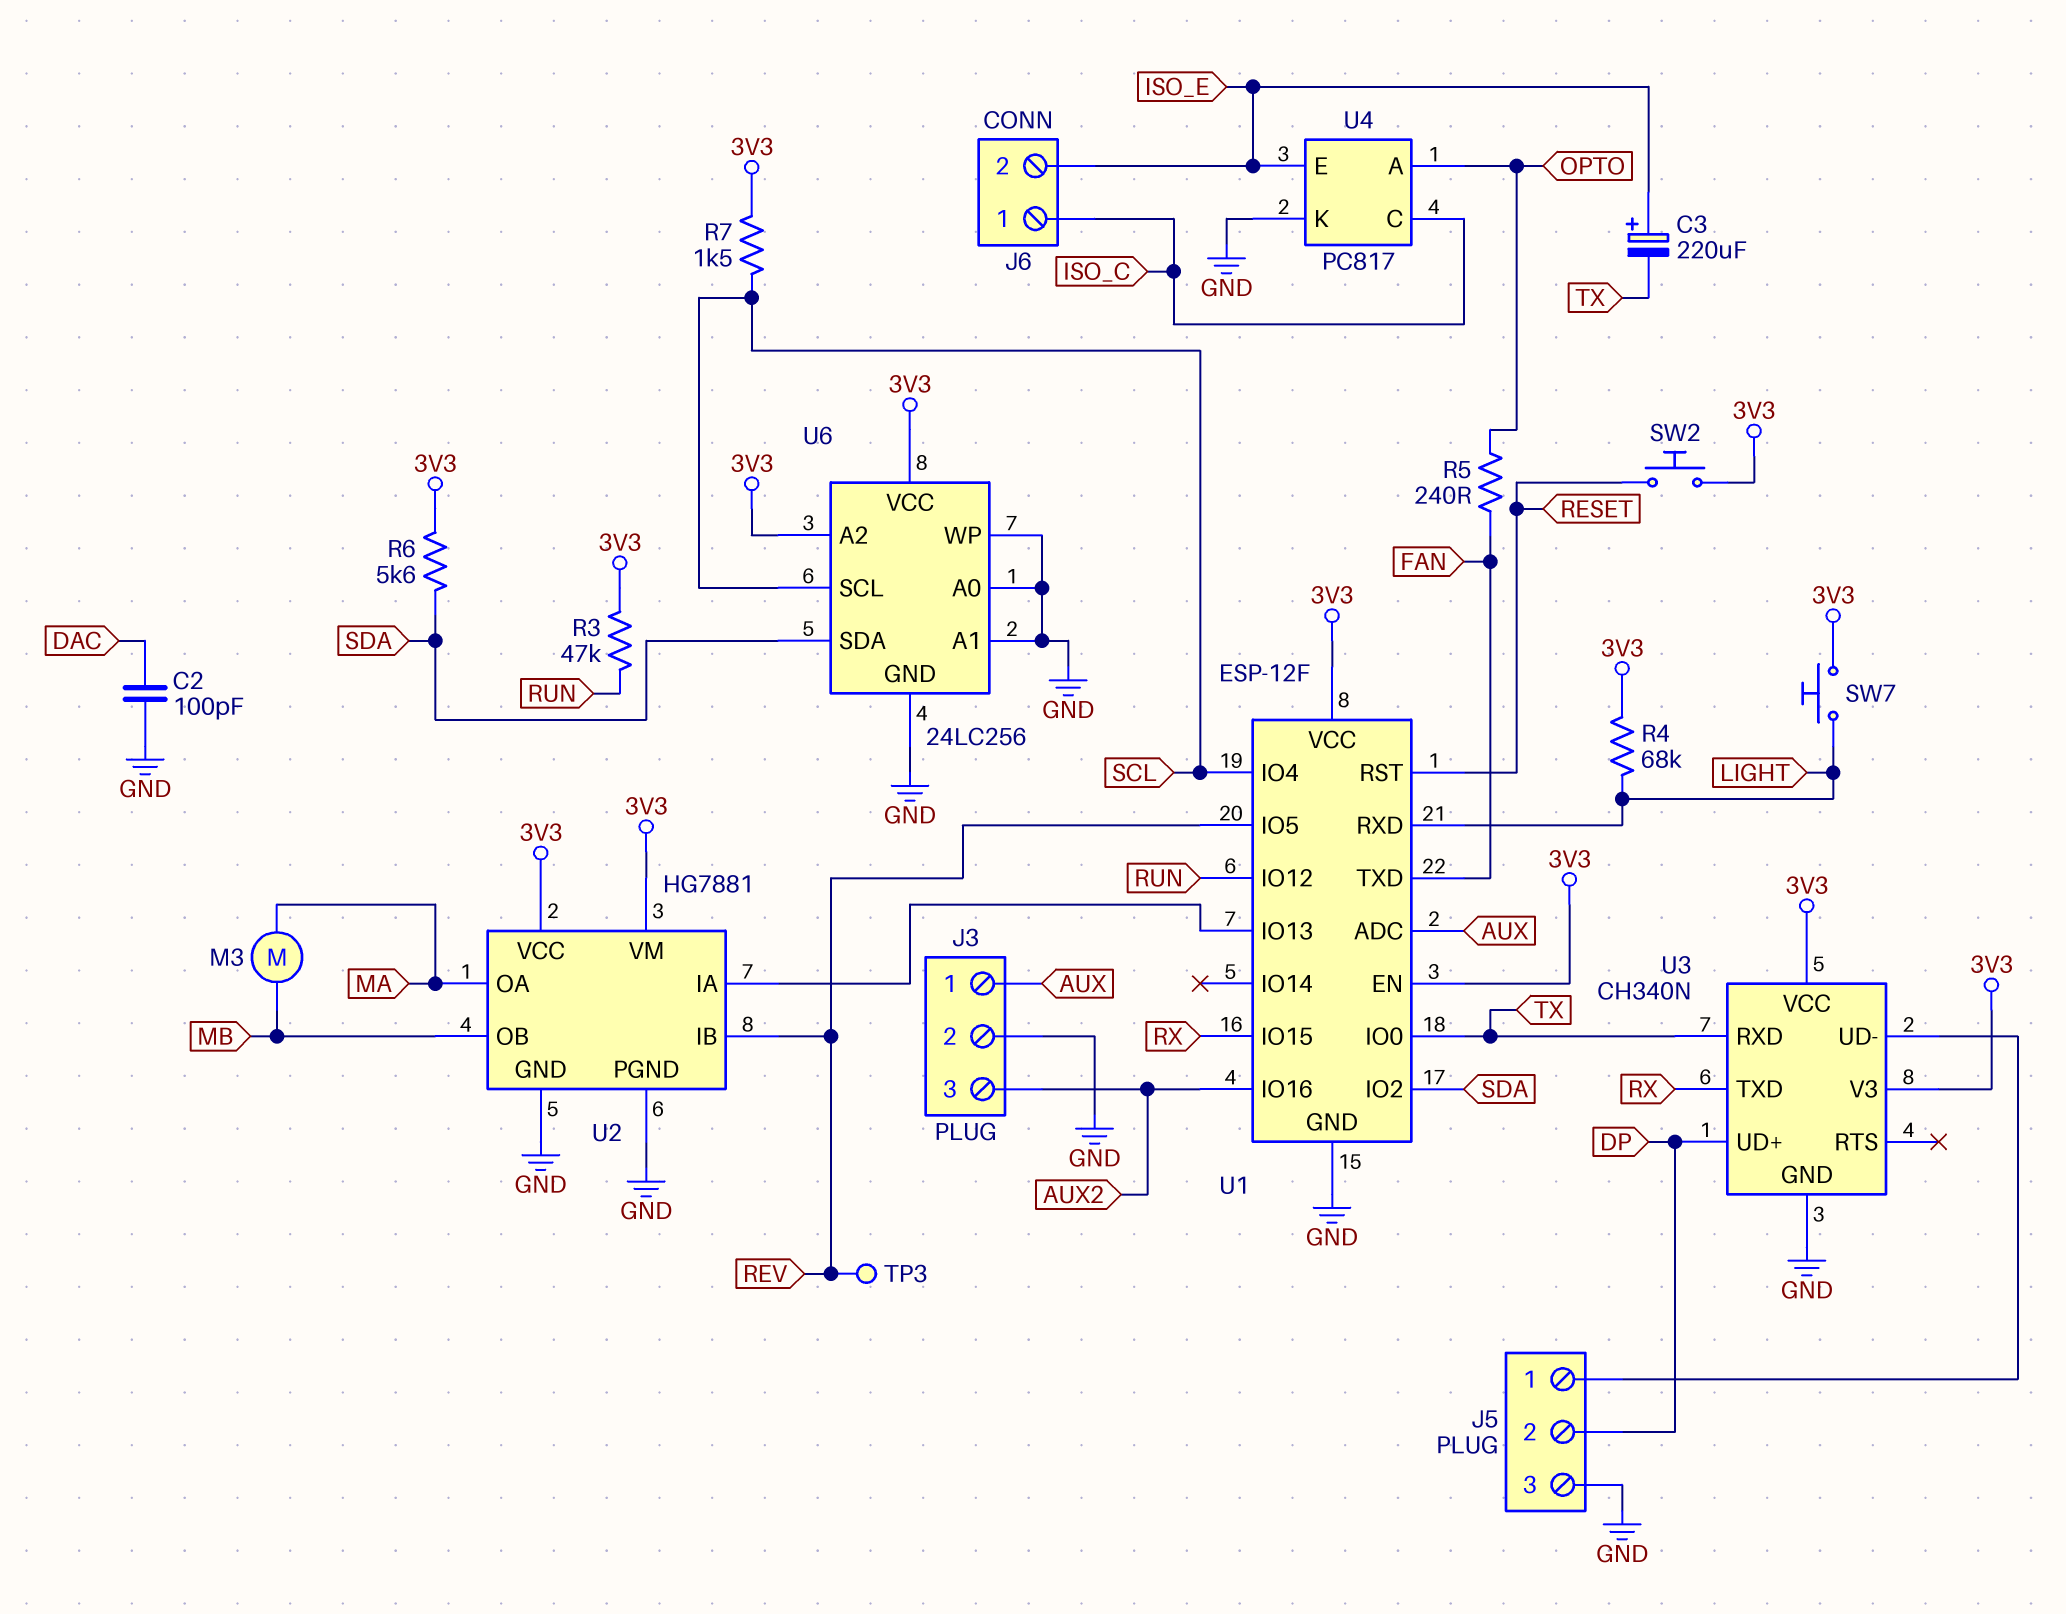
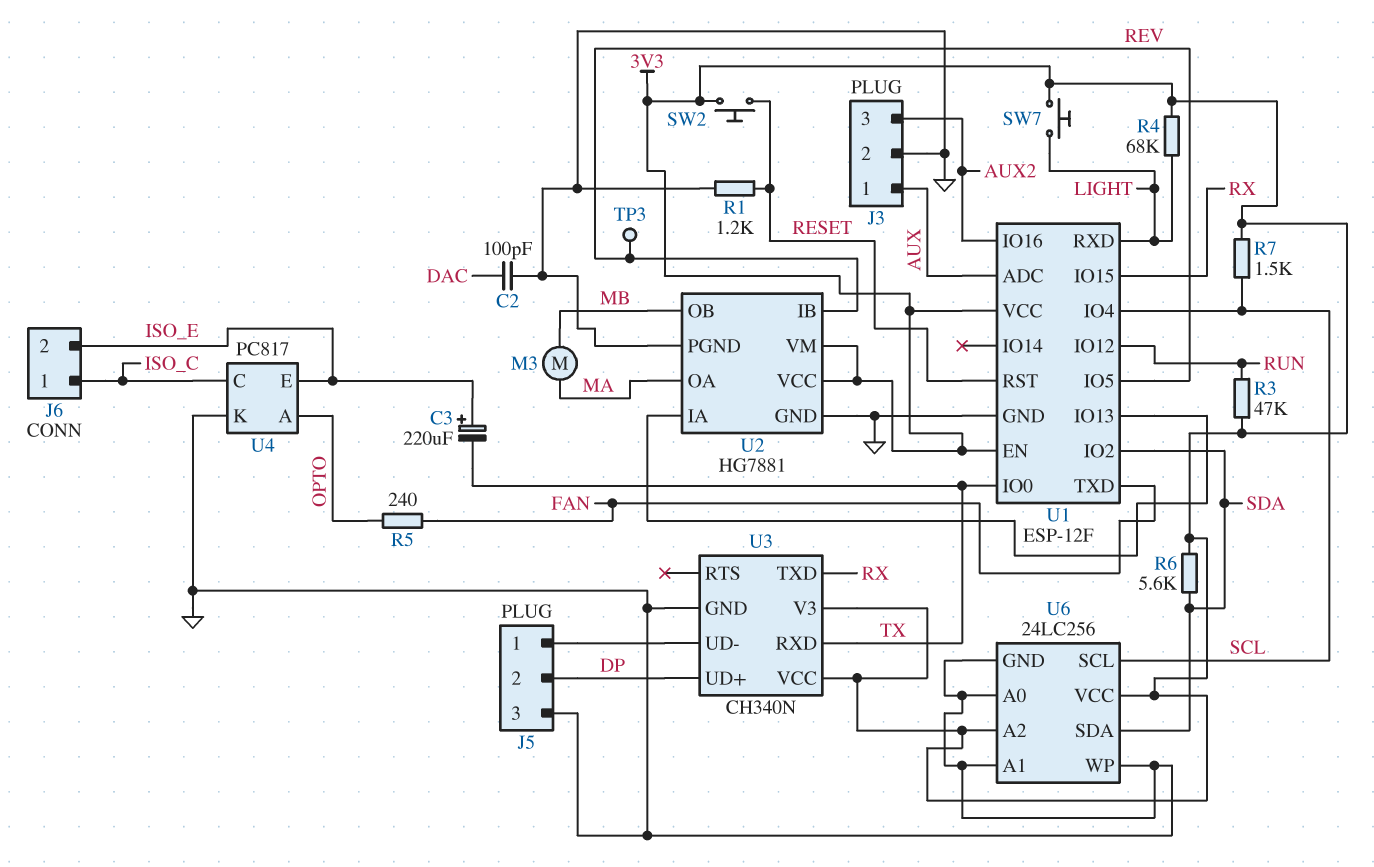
R1: none -> 1.2k (GND, RESET)

